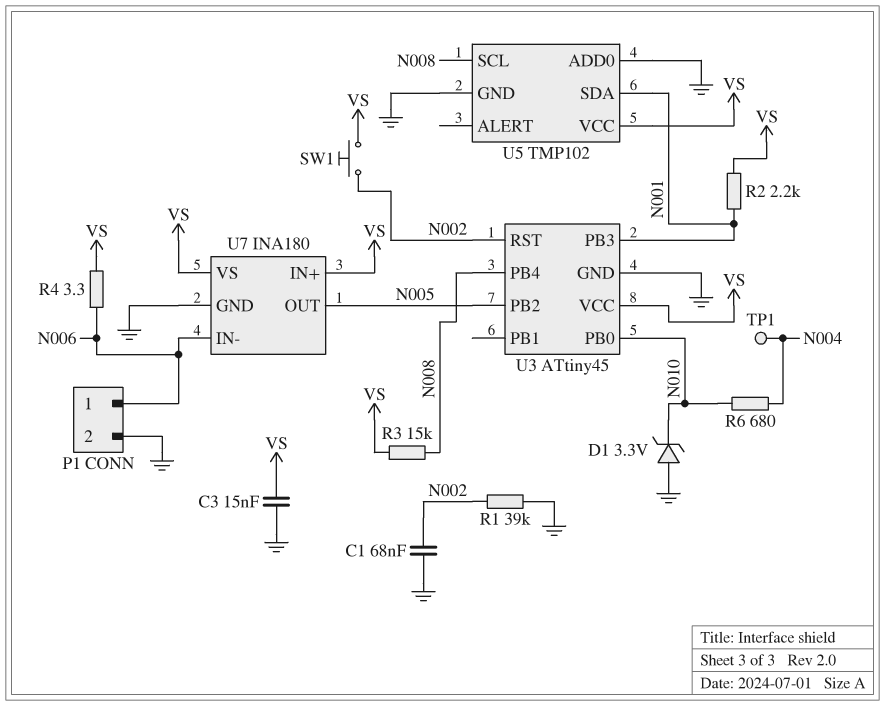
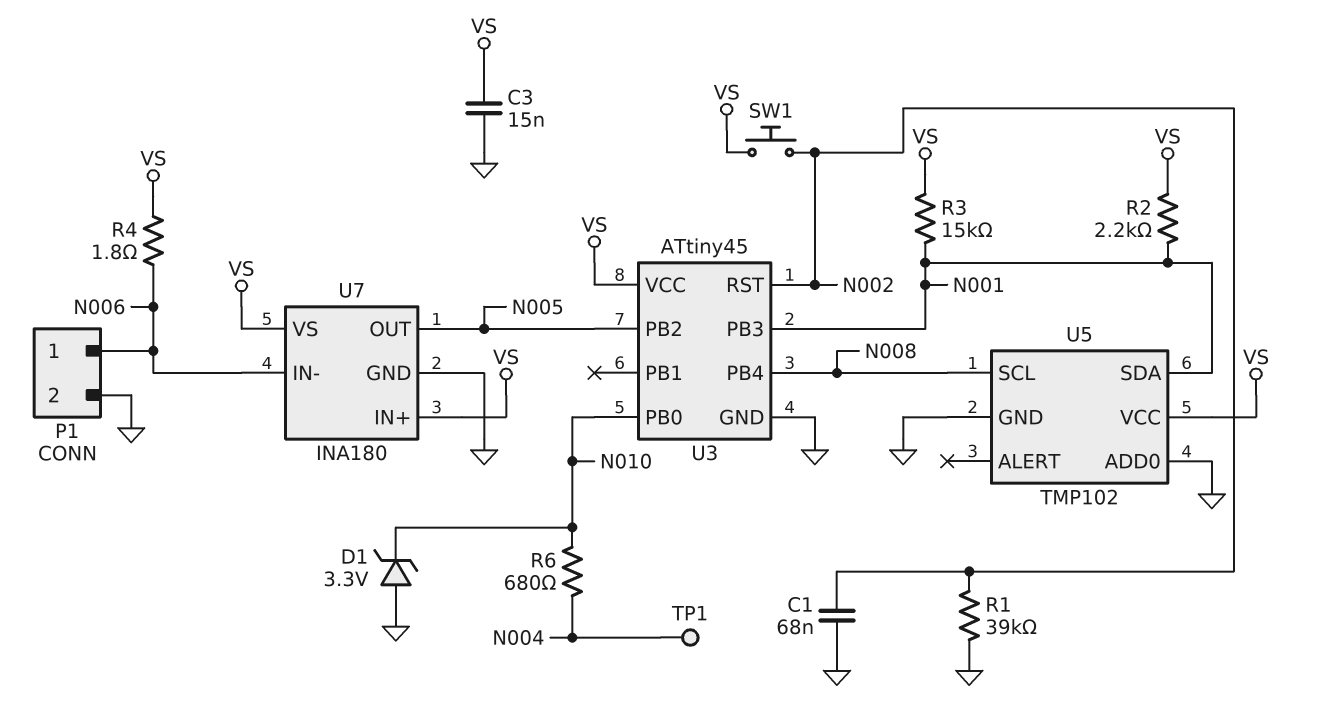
R3: 15k (N008, VS) -> 15k (N001, VS)
R4: 3.3 (N006, VS) -> 1.8 (N006, VS)

